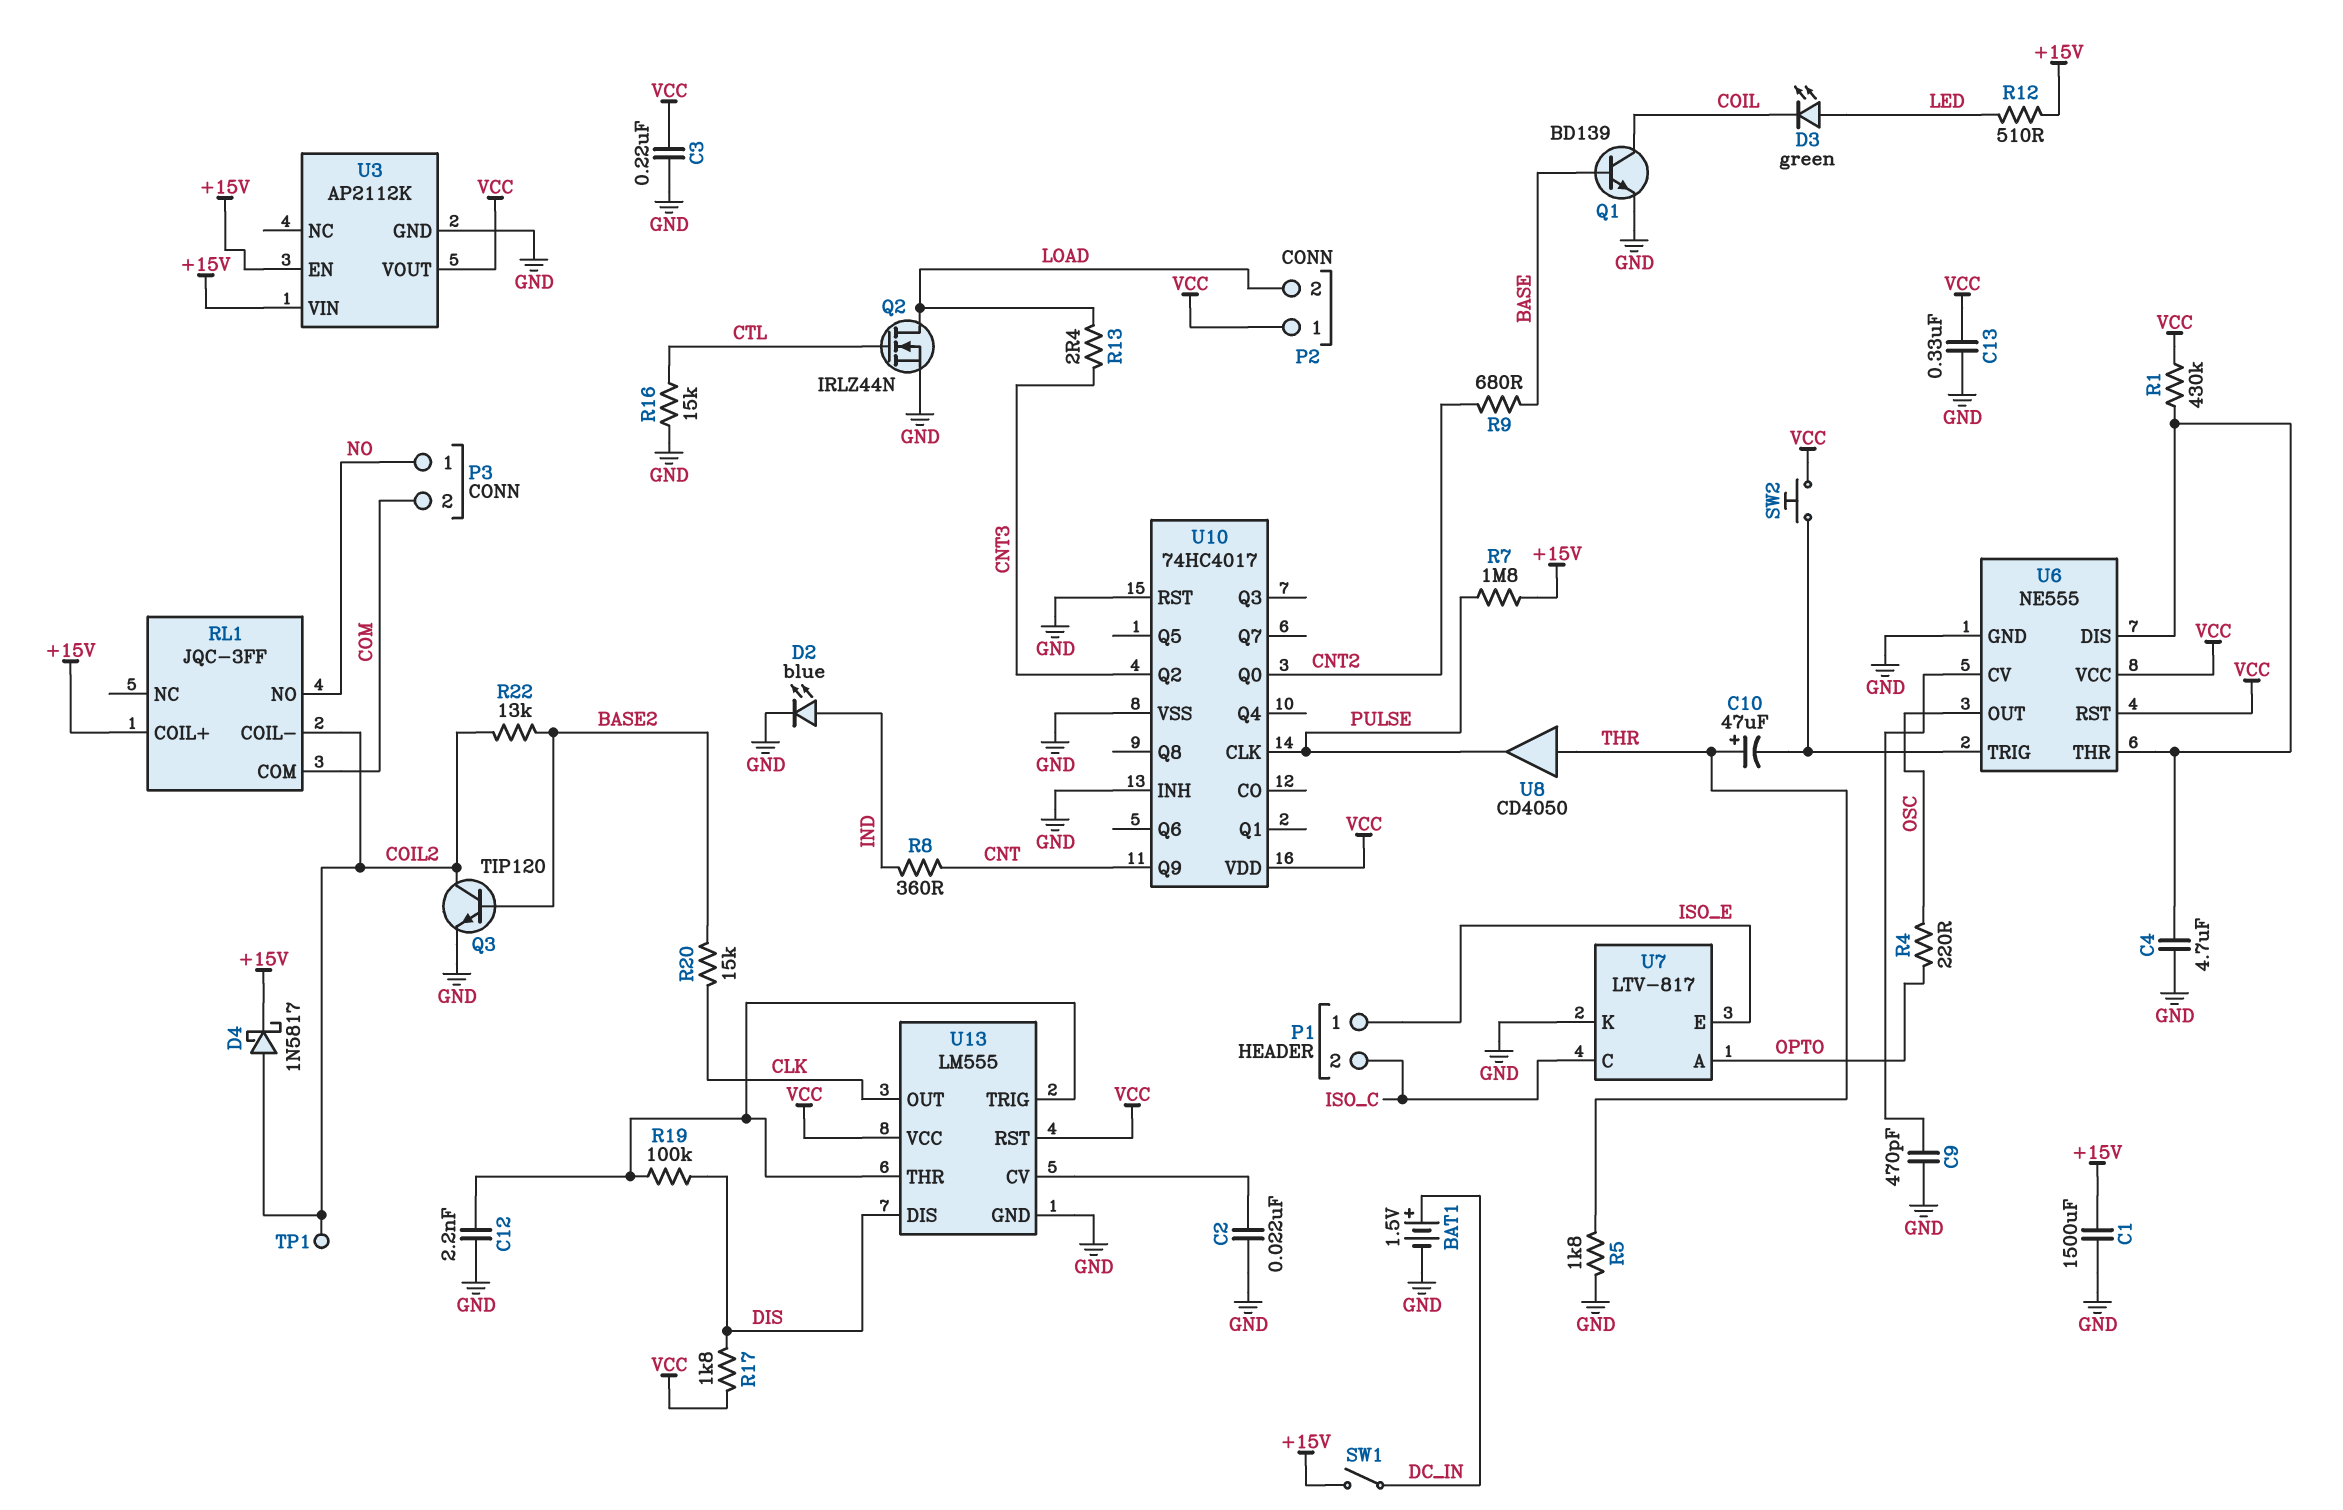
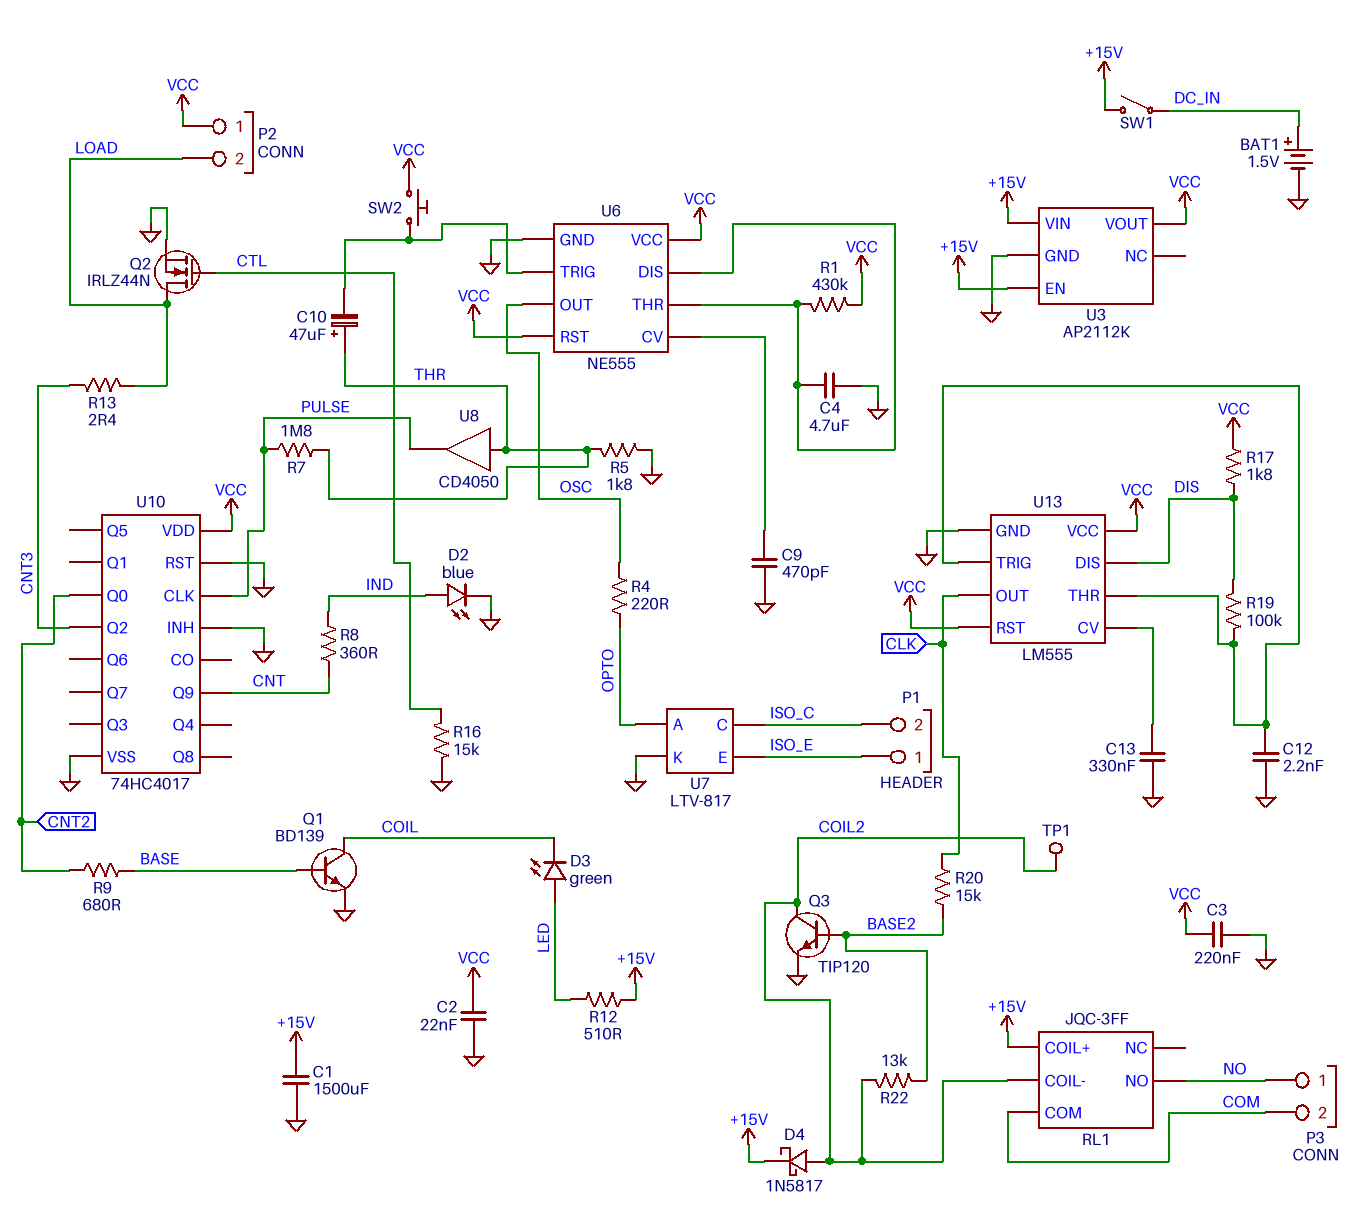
C2: 22nF (GND, U13/CV) -> 22nF (GND, VCC)
C13: 330nF (GND, VCC) -> 330nF (GND, U13/CV)
R7: 1.8M (+15V, PULSE) -> 1.8M (PULSE, THR)

